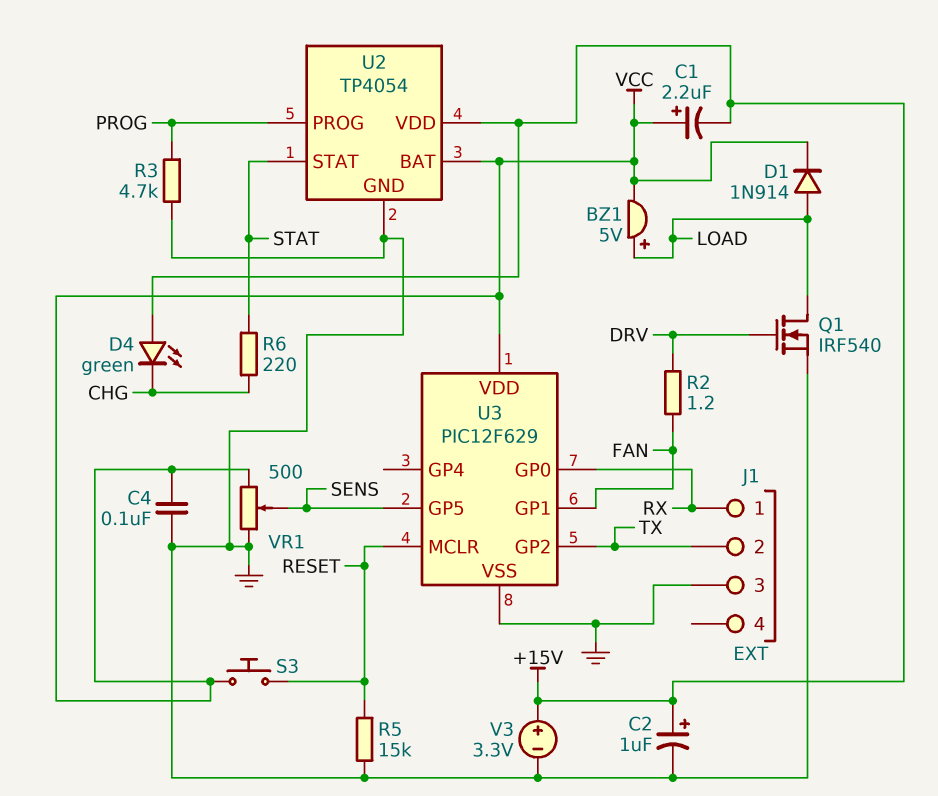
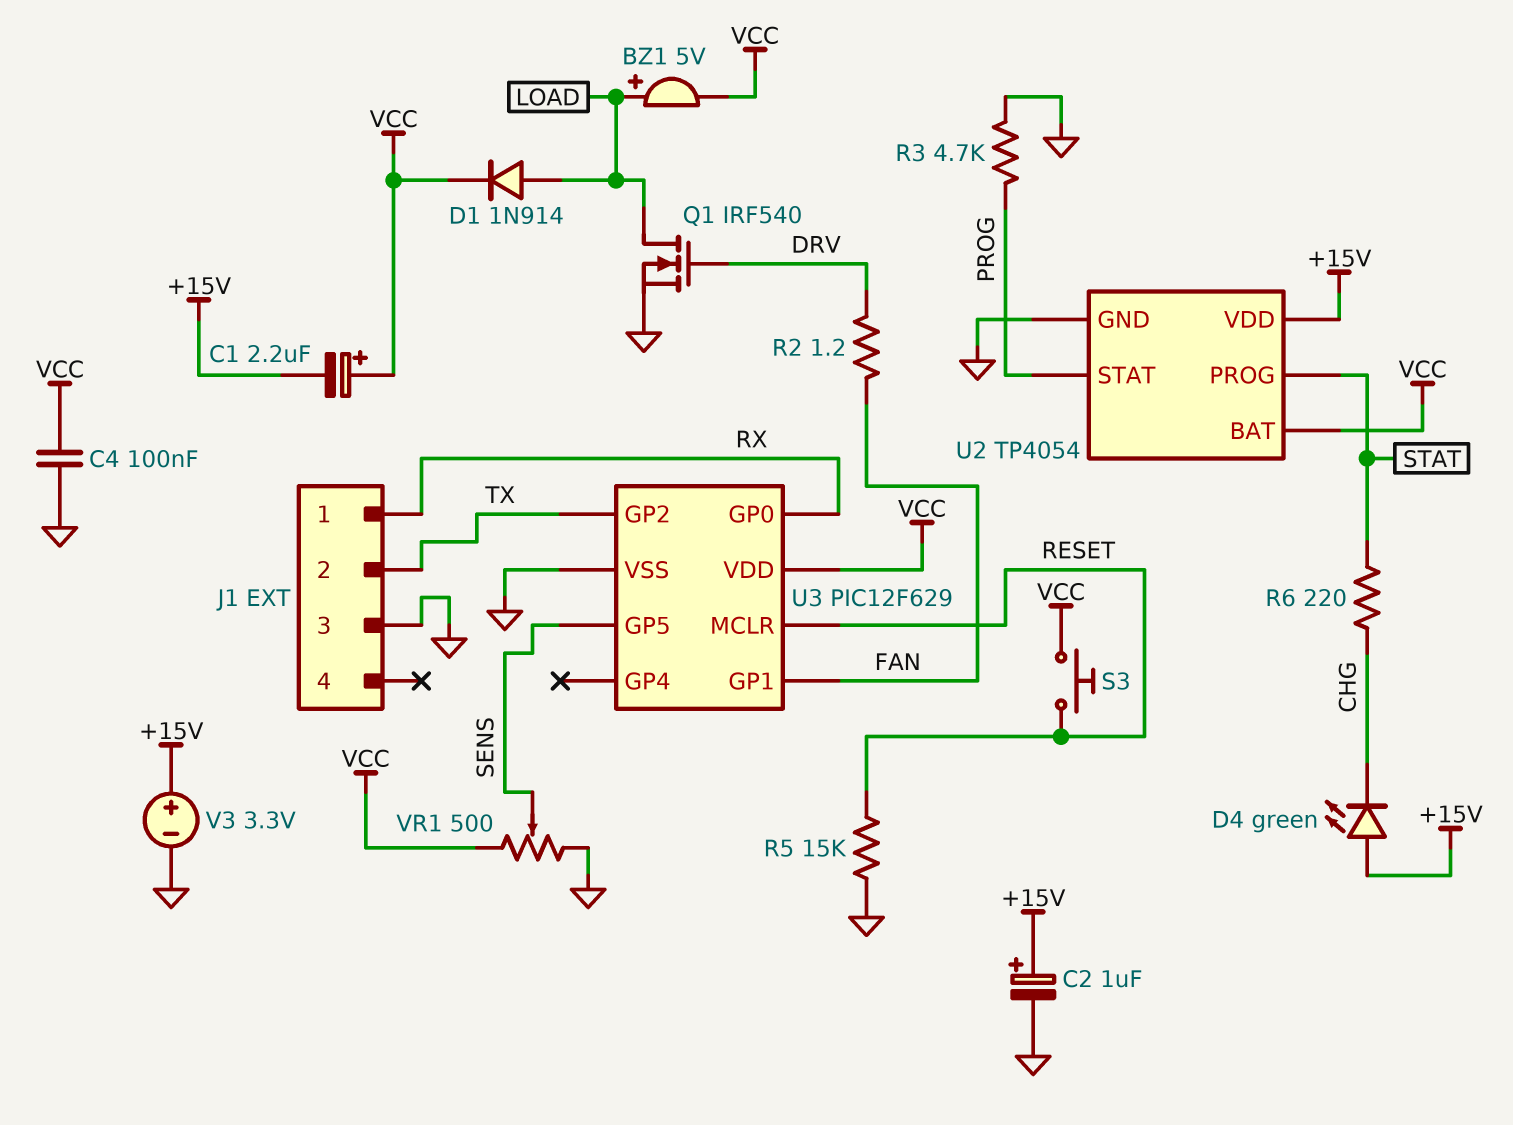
U2 pin PROG: PROG -> STAT
U2 pin STAT: STAT -> PROG

